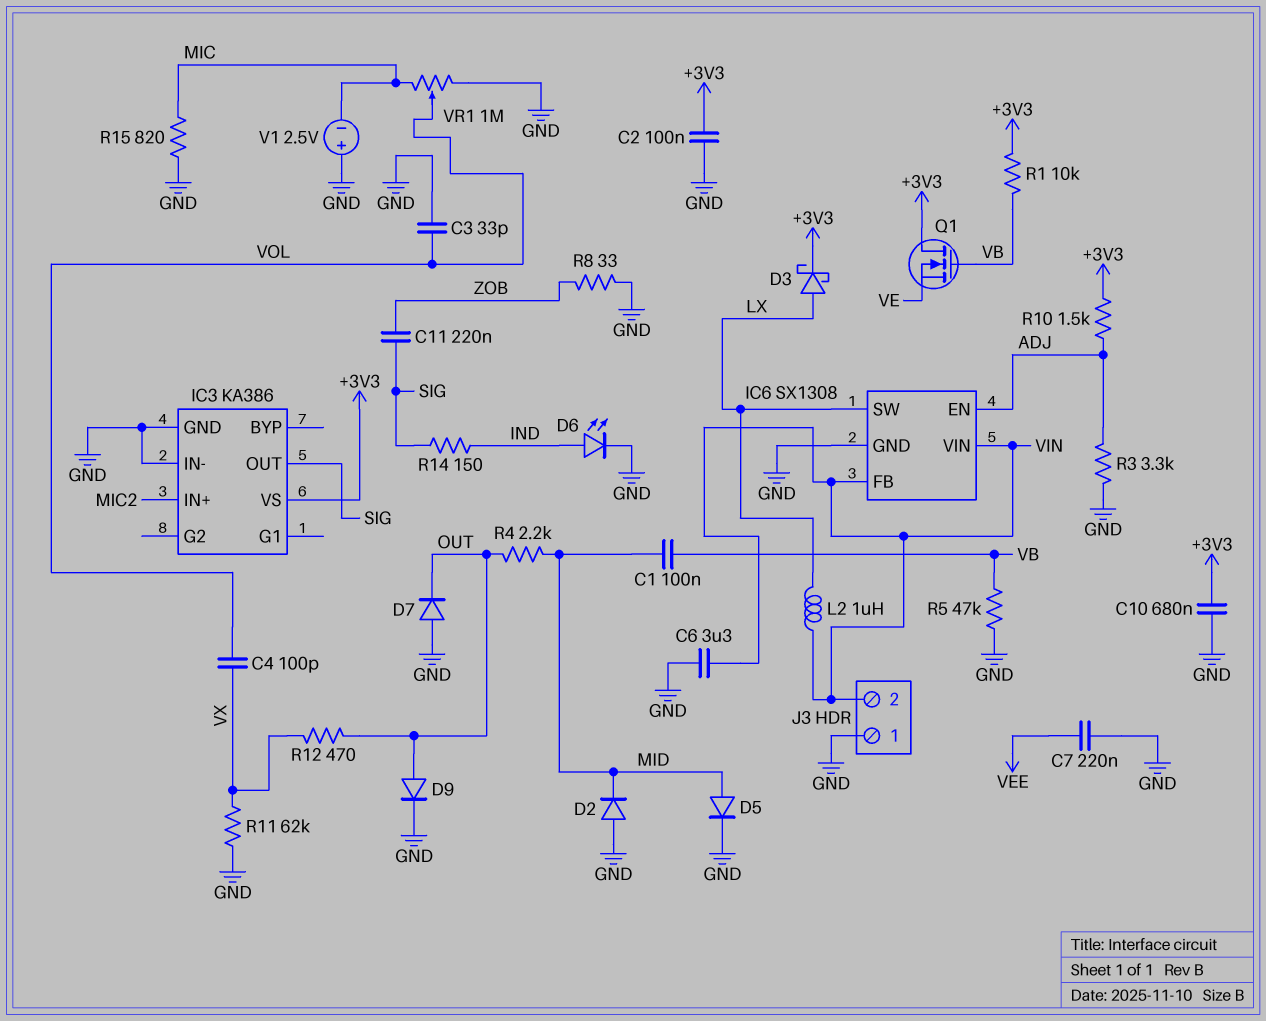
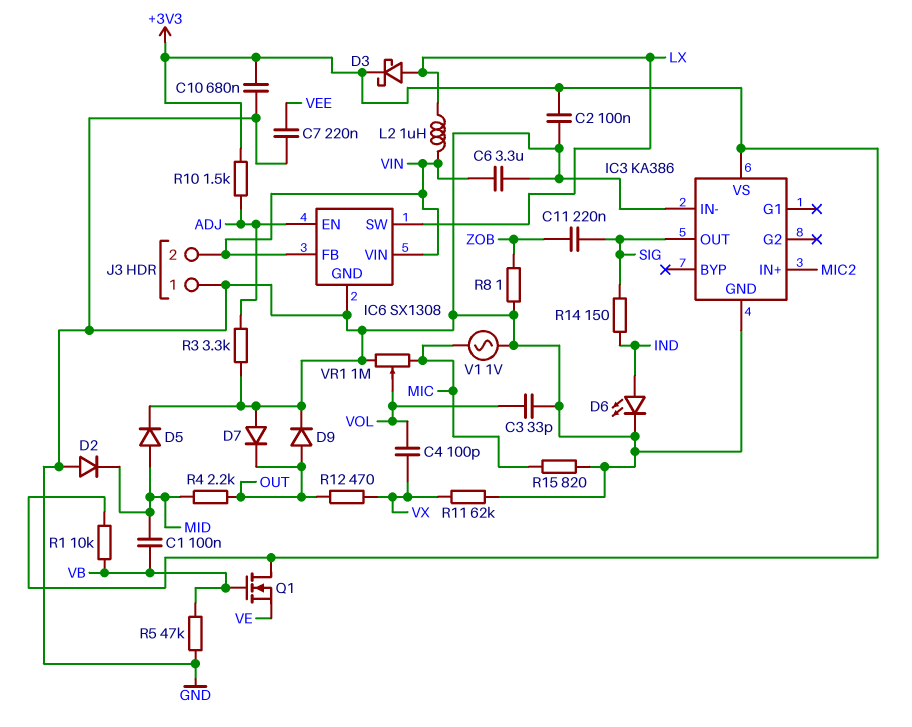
R8: 33 (GND, ZOB) -> 1 (GND, ZOB)
V1: 2.5V (plus GND, minus MIC) -> AC 1V (GND, MIC)

